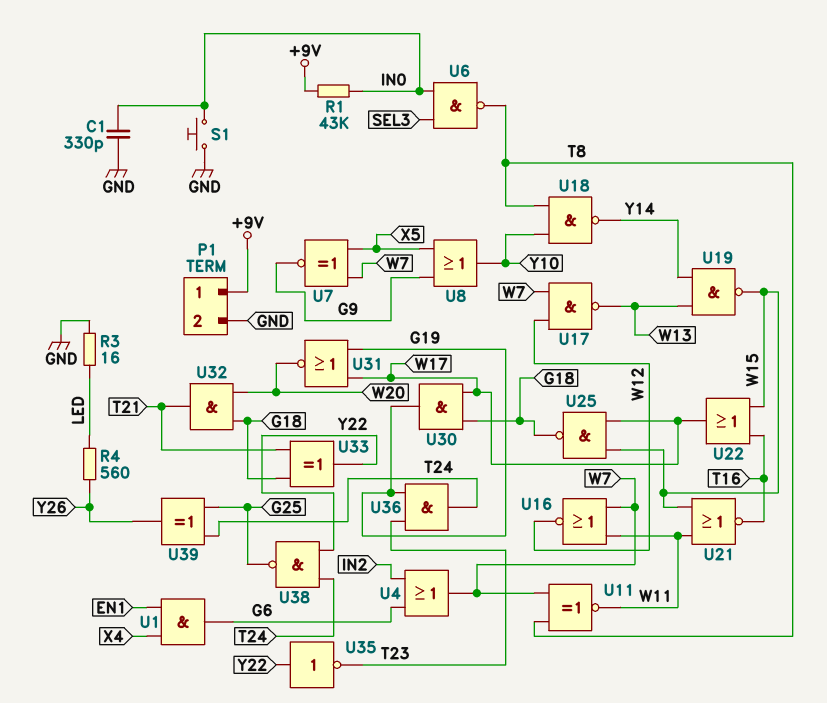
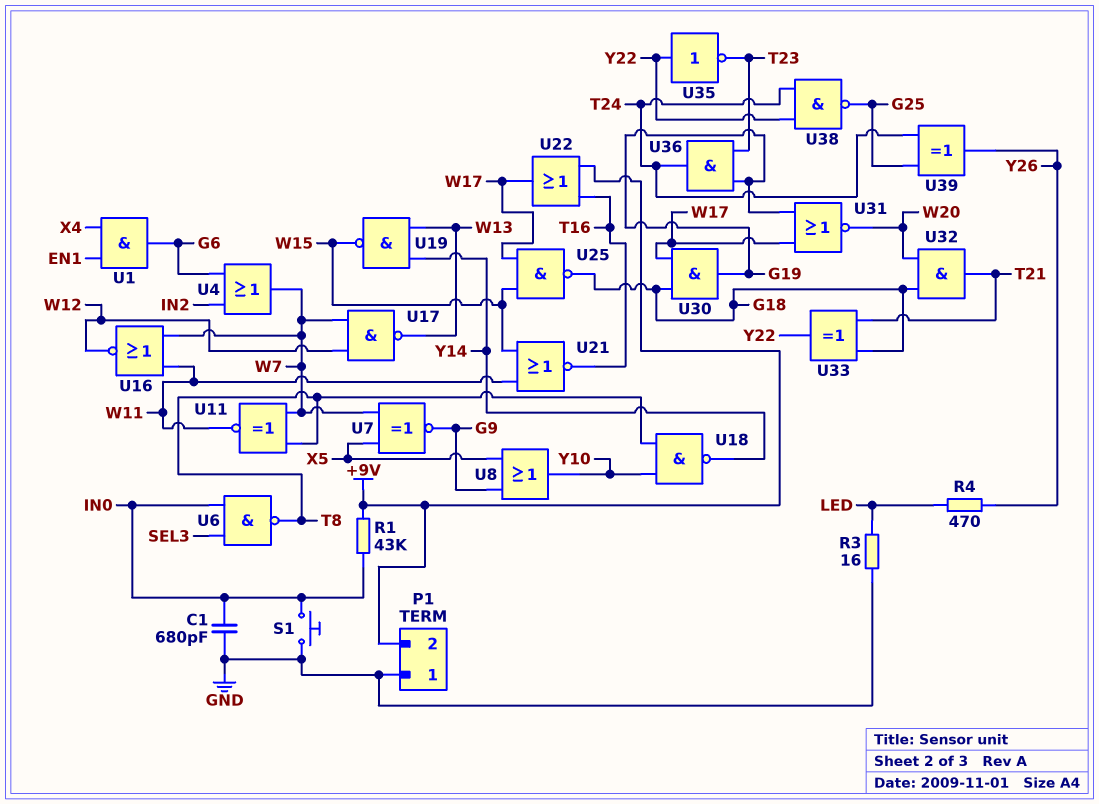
C1: 330pF (GND, IN0) -> 680pF (GND, IN0)
P1 pin 1: +9V -> GND
P1 pin 2: GND -> +9V
R4: 560 (LED, Y26) -> 470 (LED, Y26)
U22: OR (in T16, in W15, out W17) -> OR (in +9V, in T16, out W17)

